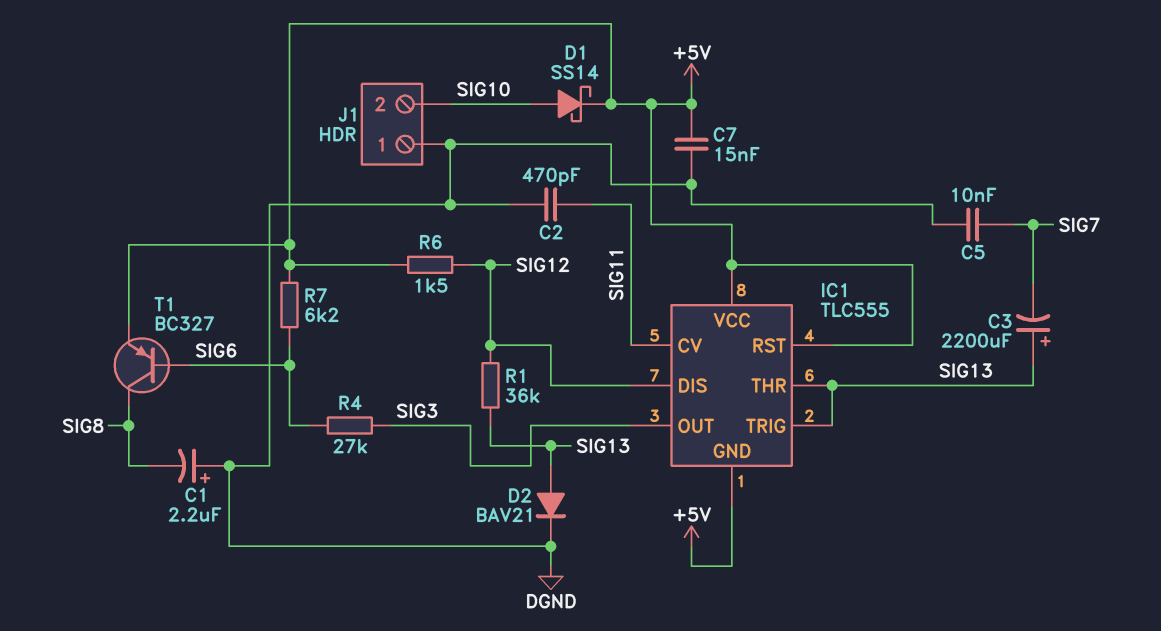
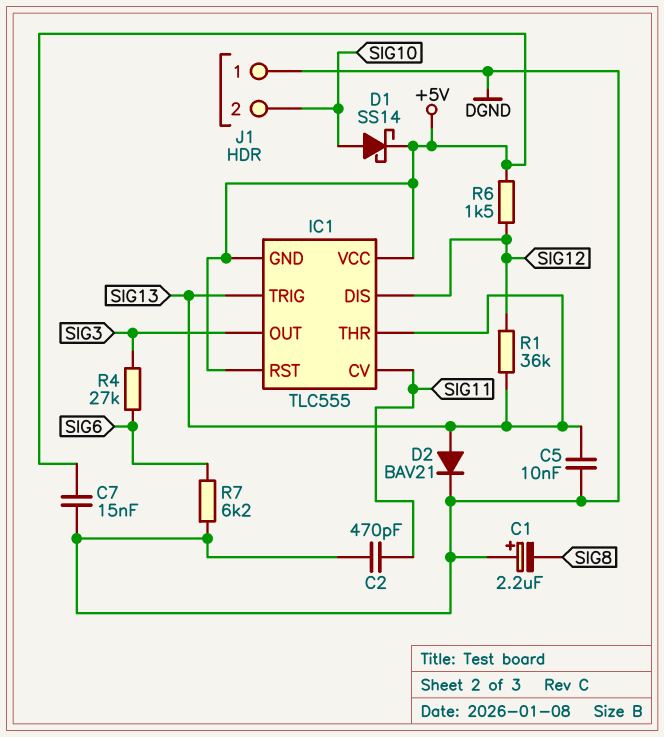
C3: 2200uF (plus SIG13, minus SIG7) -> none
C5: 10nF (DGND, SIG7) -> 10nF (DGND, SIG13)
R7: 6.2k (+5V, SIG6) -> 6.2k (DGND, SIG6)
T1: PNP BC327 (B SIG6, C SIG8, E +5V) -> none

